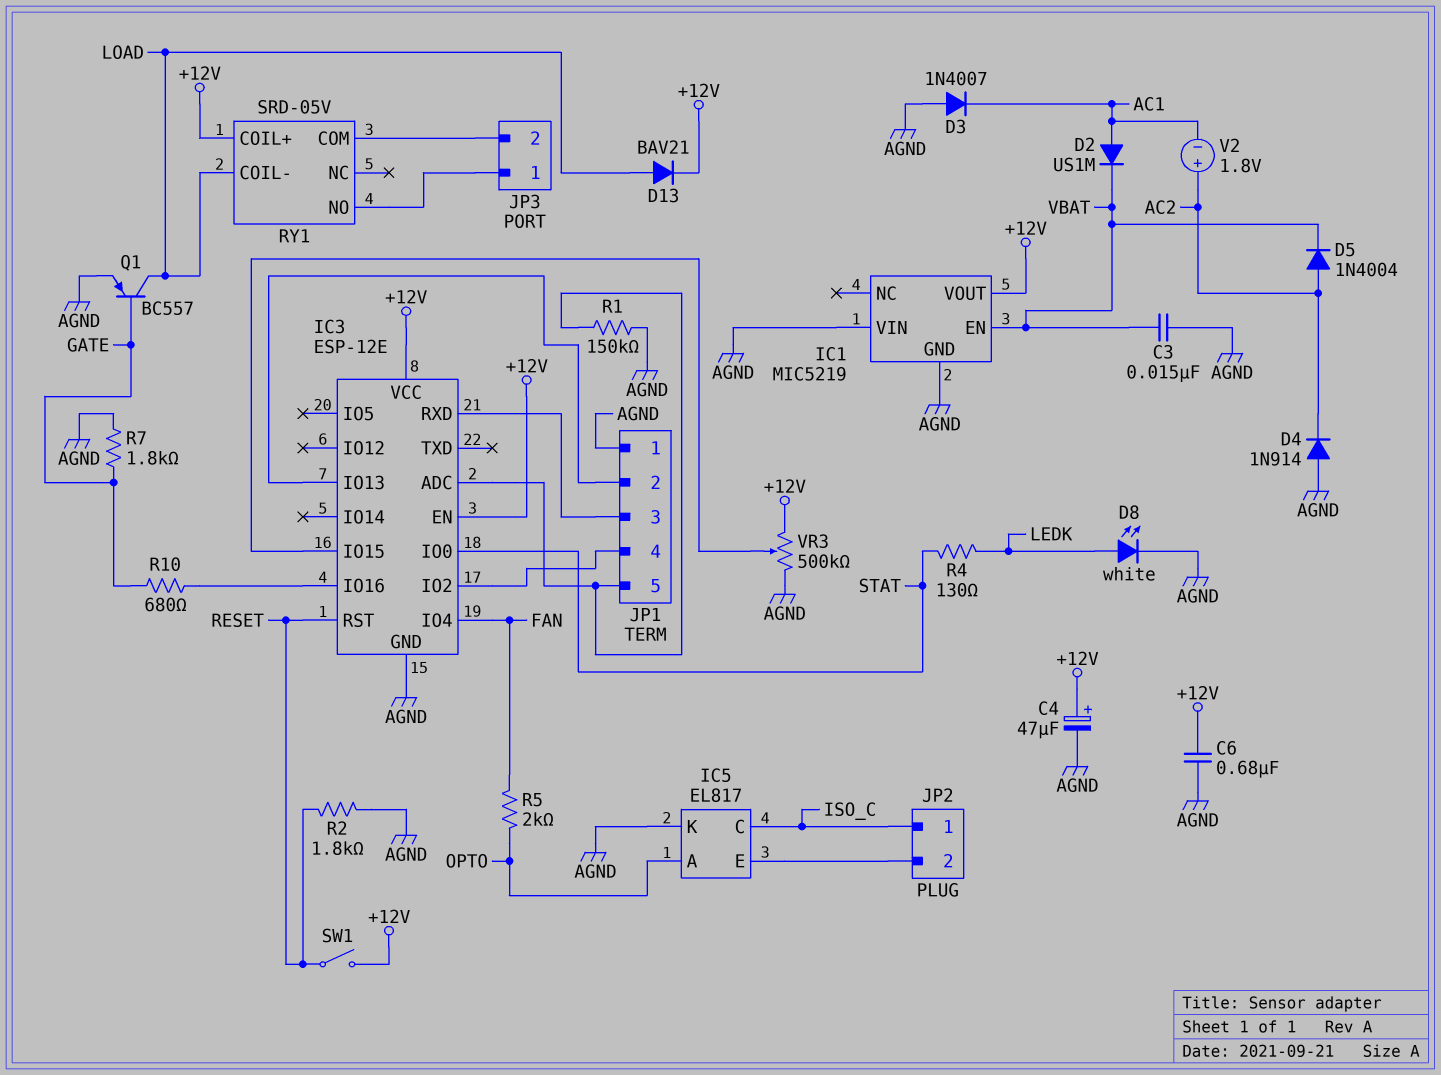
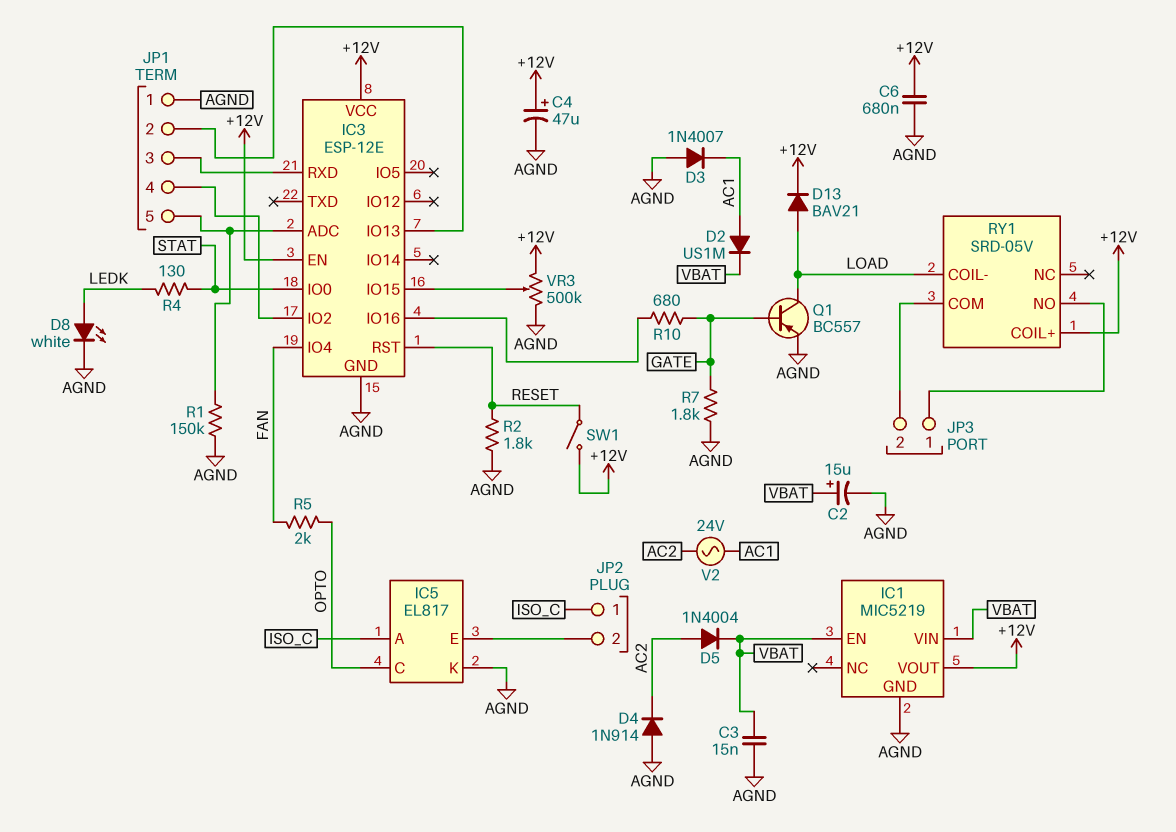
C2: none -> 15uF (plus VBAT, minus AGND)
IC1 pin VIN: AGND -> VBAT
IC5 pin A: OPTO -> ISO_C
IC5 pin C: ISO_C -> OPTO
V2: 1.8V (plus AC2, minus AC1) -> AC 24V (AC1, AC2)

